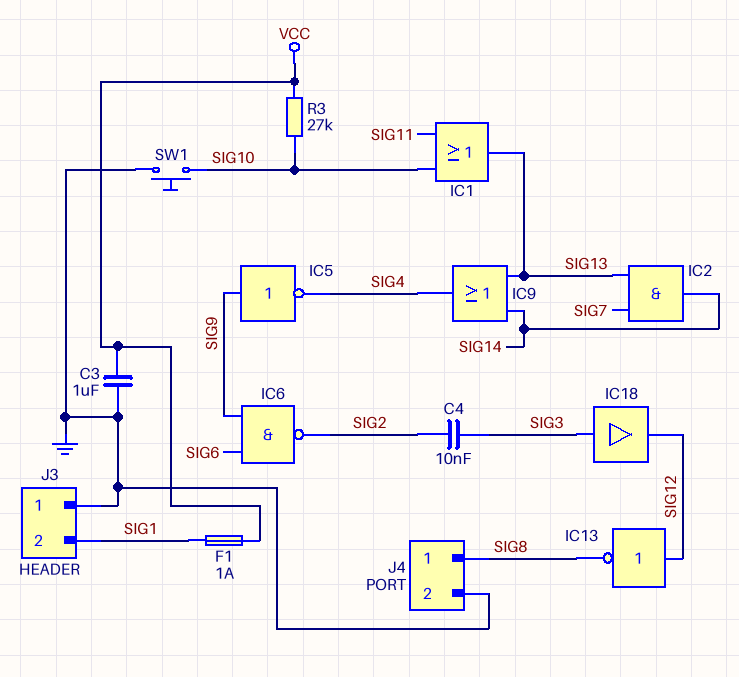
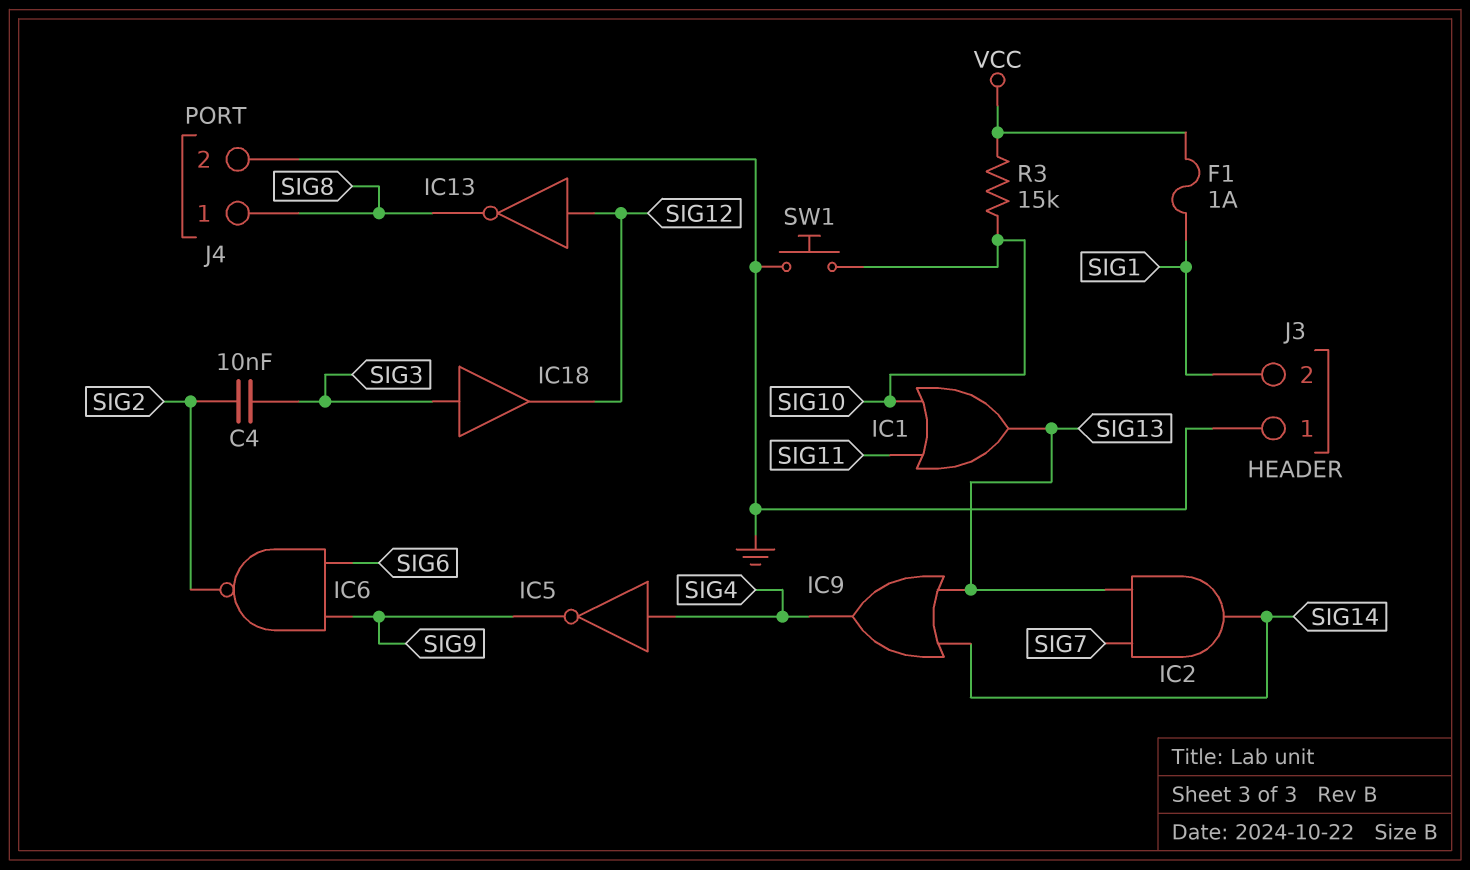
C3: 1uF (GND, VCC) -> none
IC5: NOT (in SIG9, out SIG4) -> NOT (in SIG4, out SIG9)
R3: 27k (SIG10, VCC) -> 15k (SIG10, VCC)

